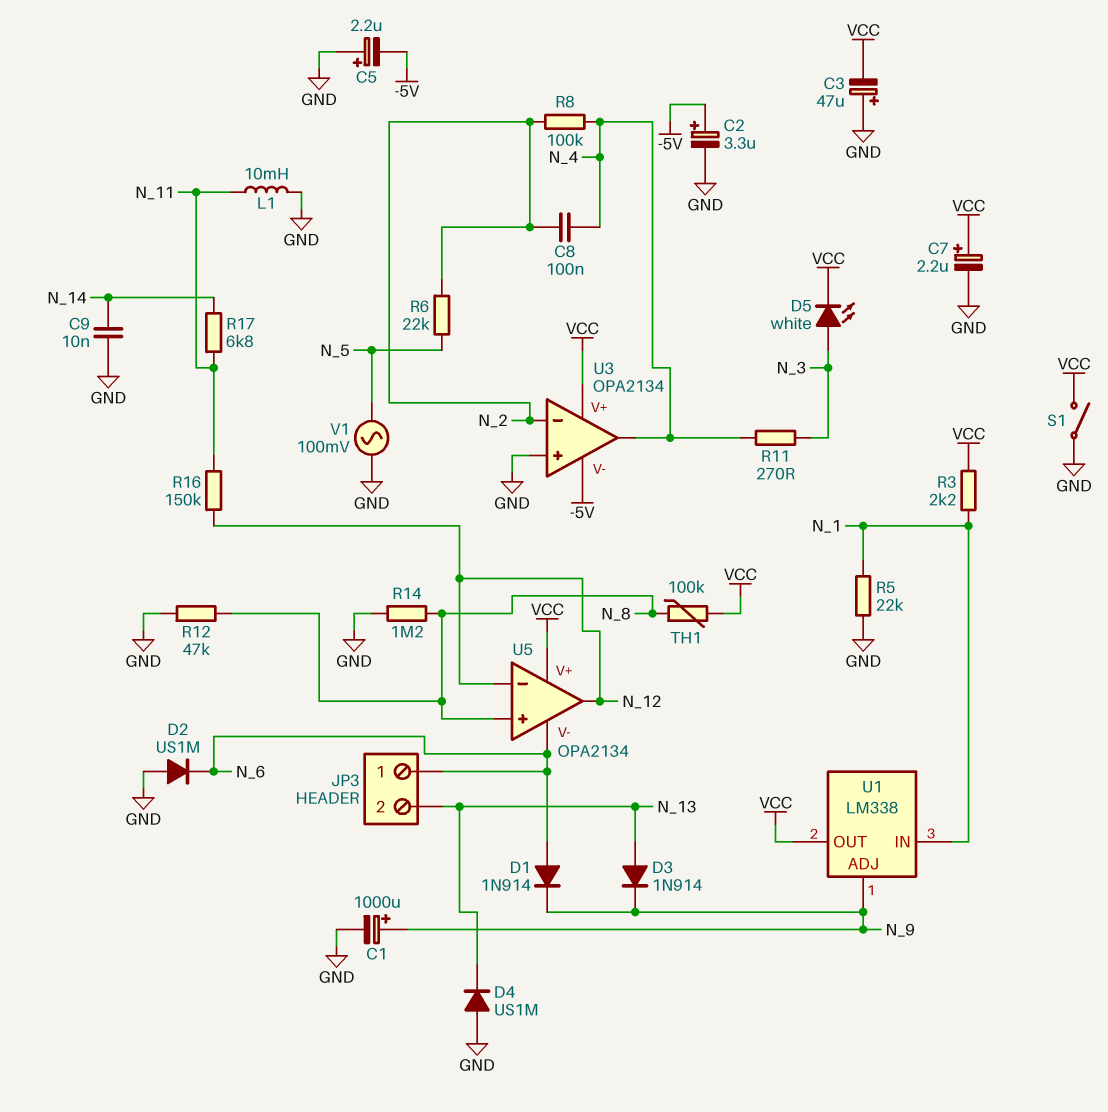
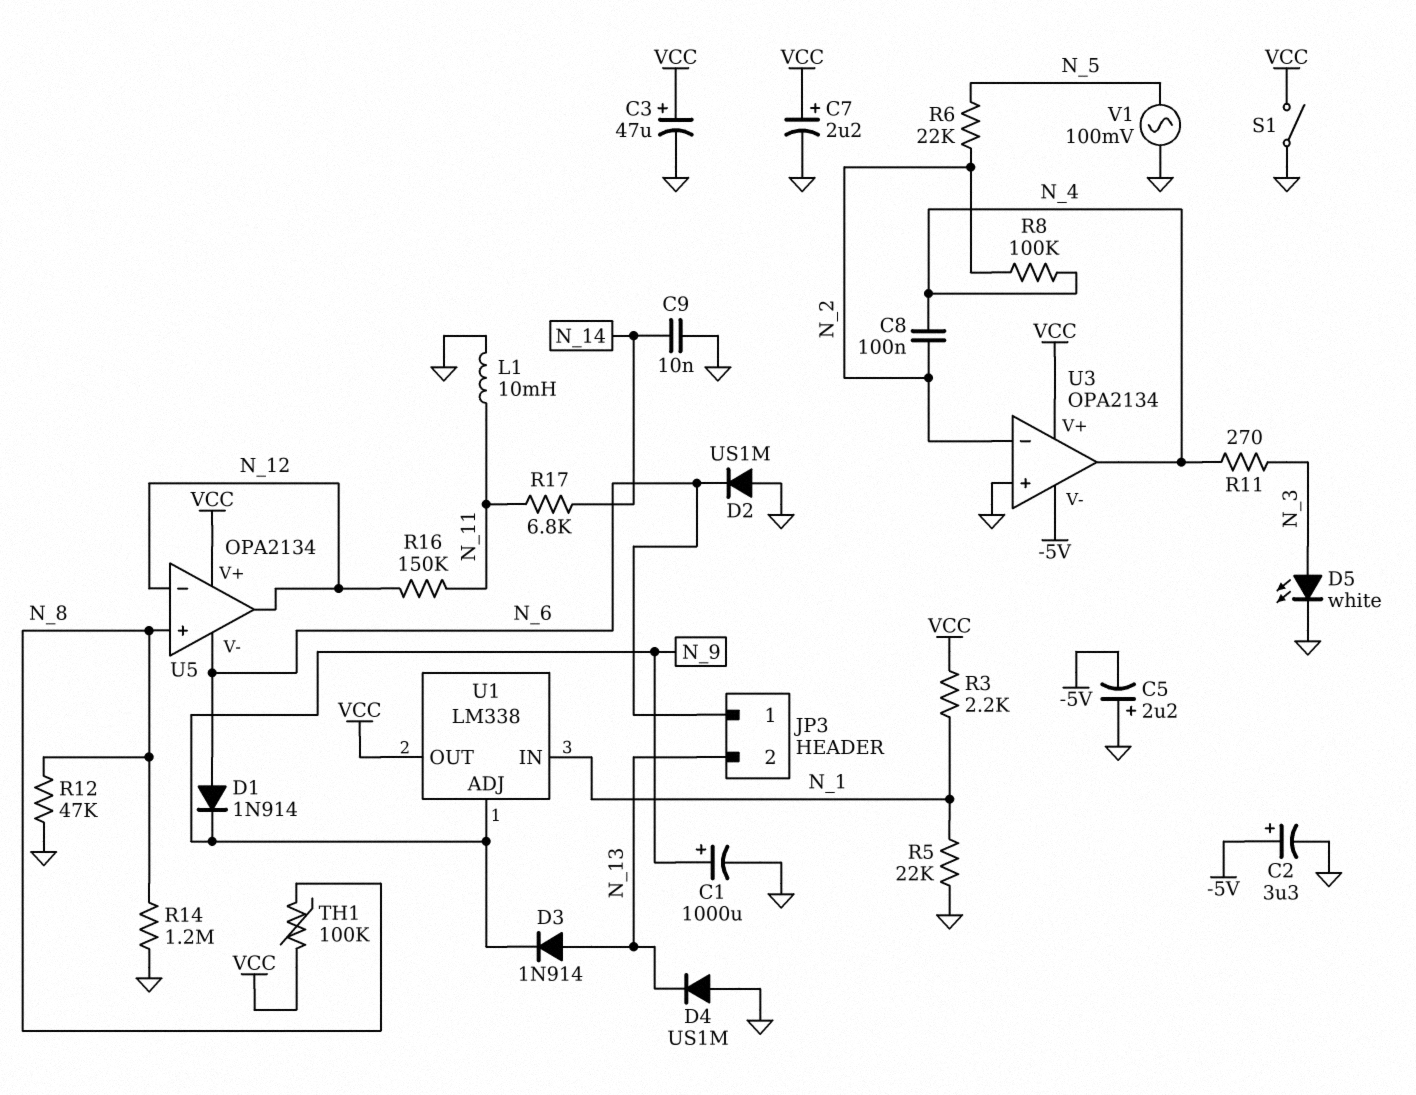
C3: 47uF (plus GND, minus VCC) -> 47uF (plus VCC, minus GND)
D5: LED white (A N_3, K VCC) -> LED white (A N_3, K GND)

